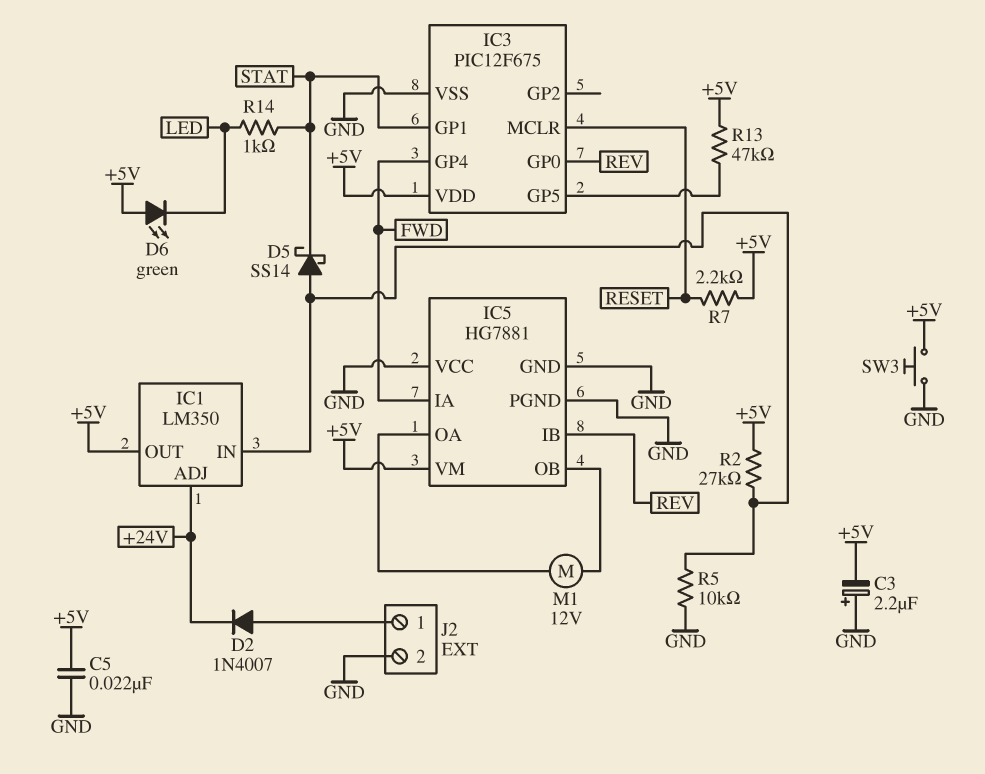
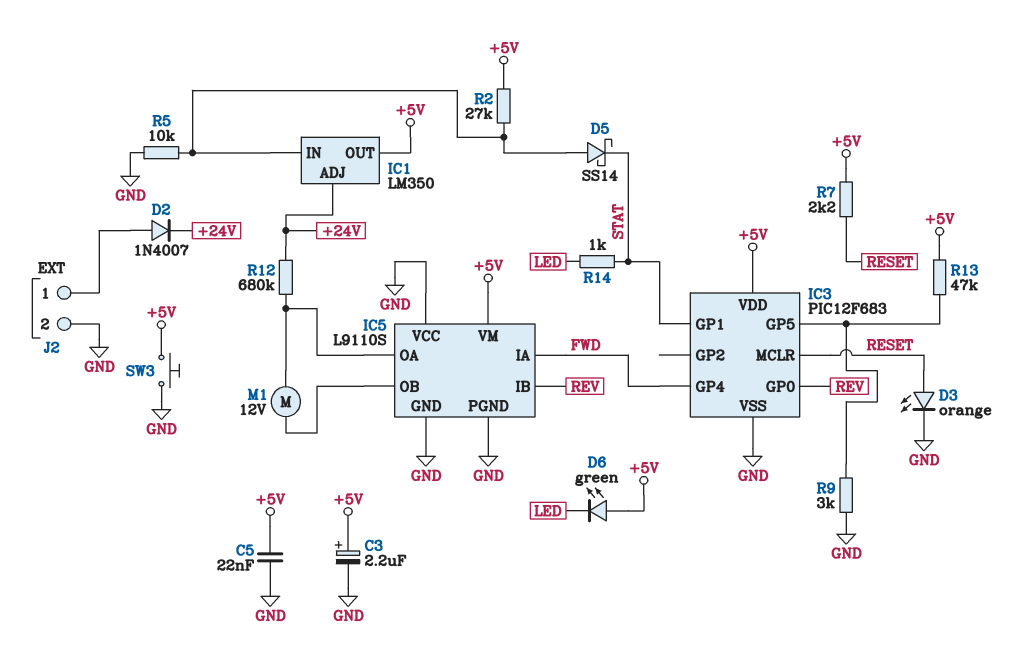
C3: 2.2uF (plus GND, minus +5V) -> 2.2uF (plus +5V, minus GND)
D3: none -> LED orange (A RESET, K GND)
IC3: PIC12F675 -> PIC12F683
IC5: HG7881 -> L9110S
R9: none -> 3k (GND, IC3/GP5)
R12: none -> 680k (+24V, IC5/OA)

